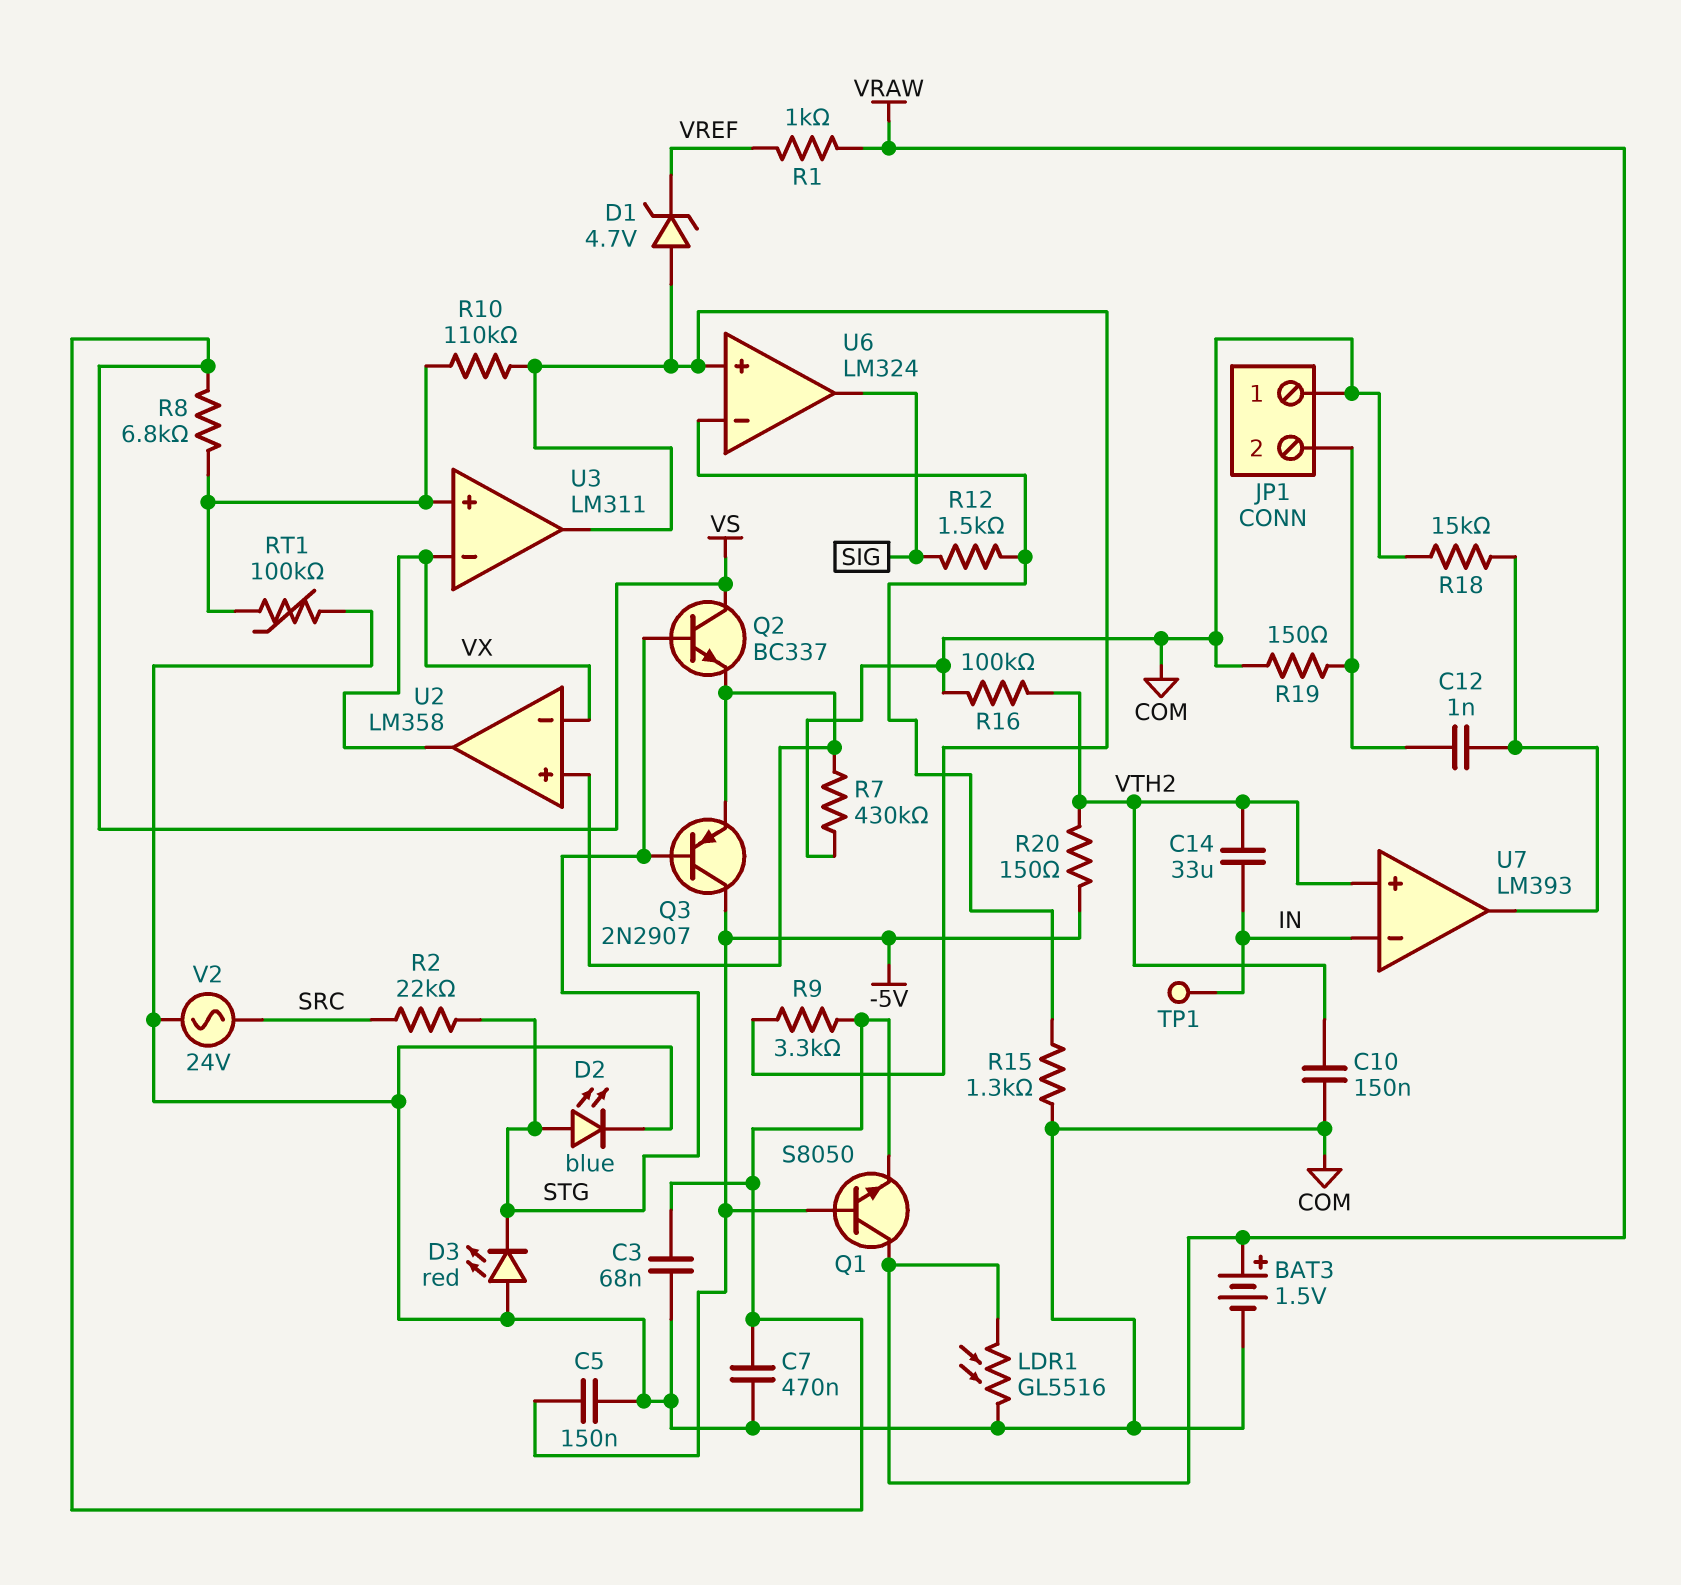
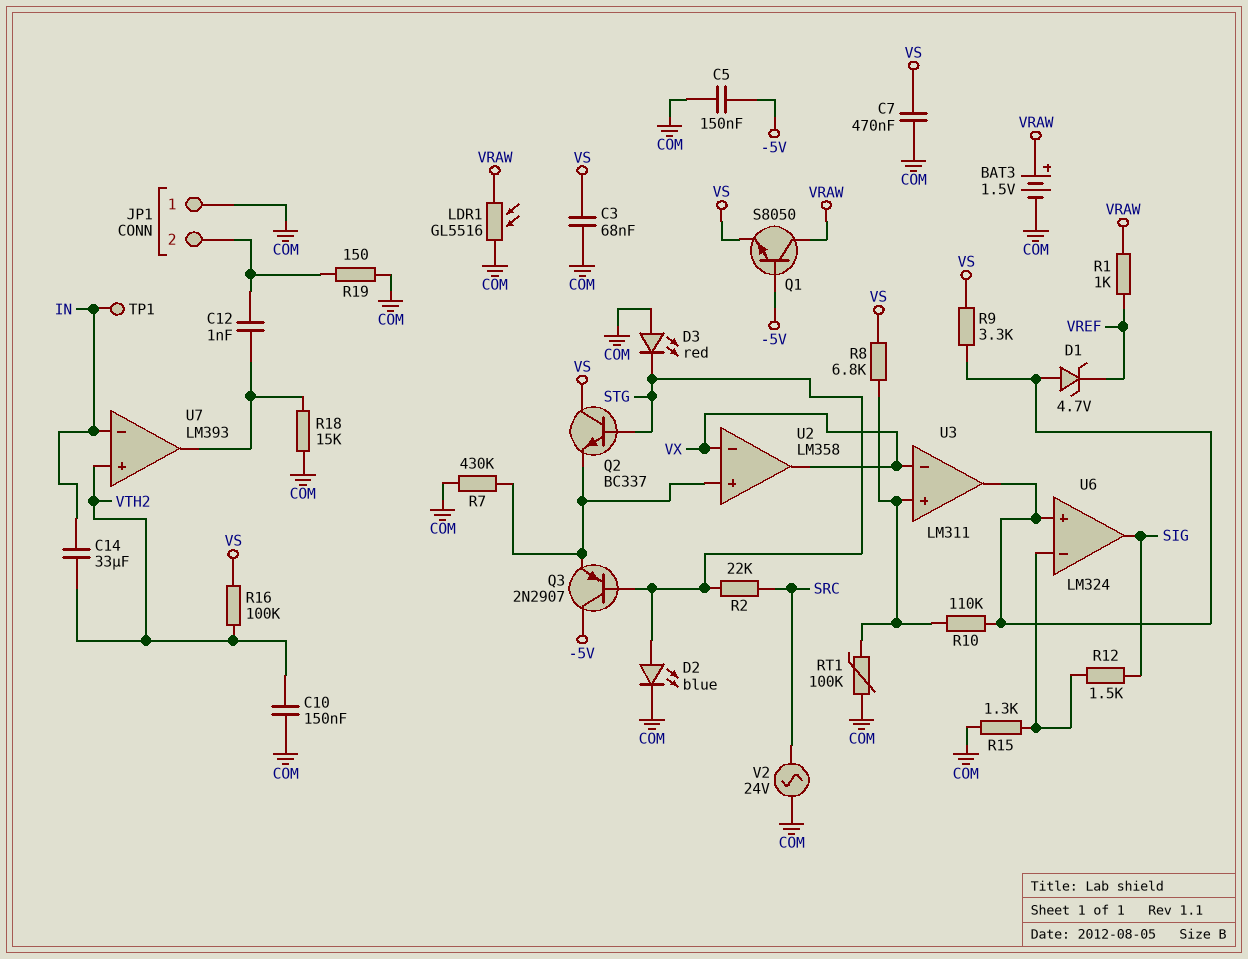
R16: 100k (COM, VTH2) -> 100k (VS, VTH2)
R20: 150 (-5V, VTH2) -> none

